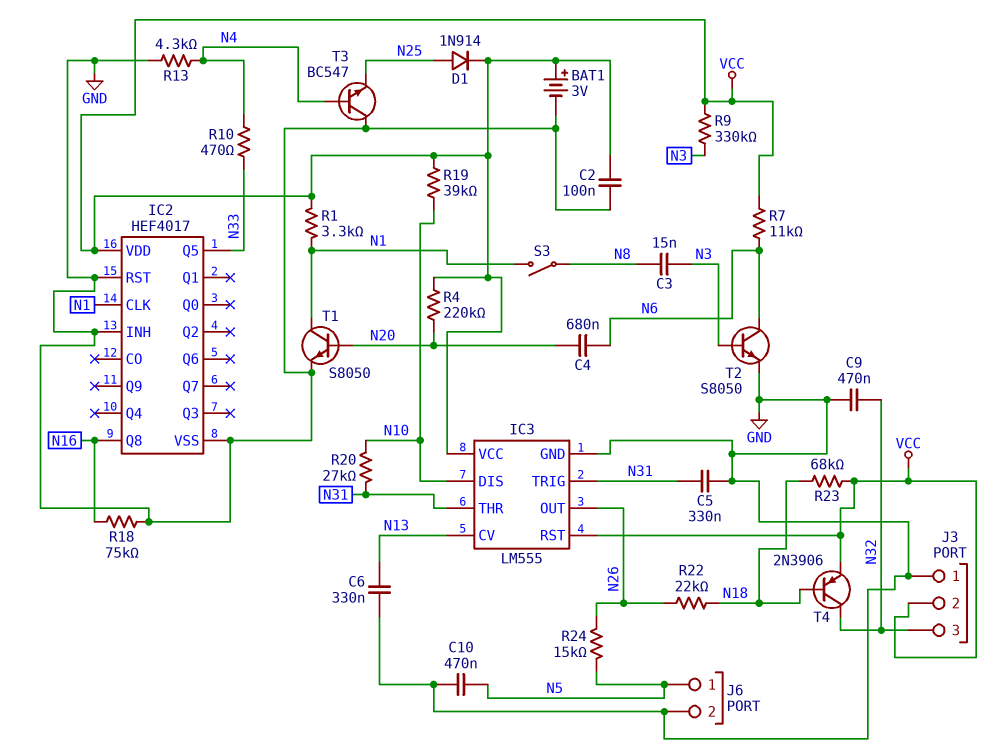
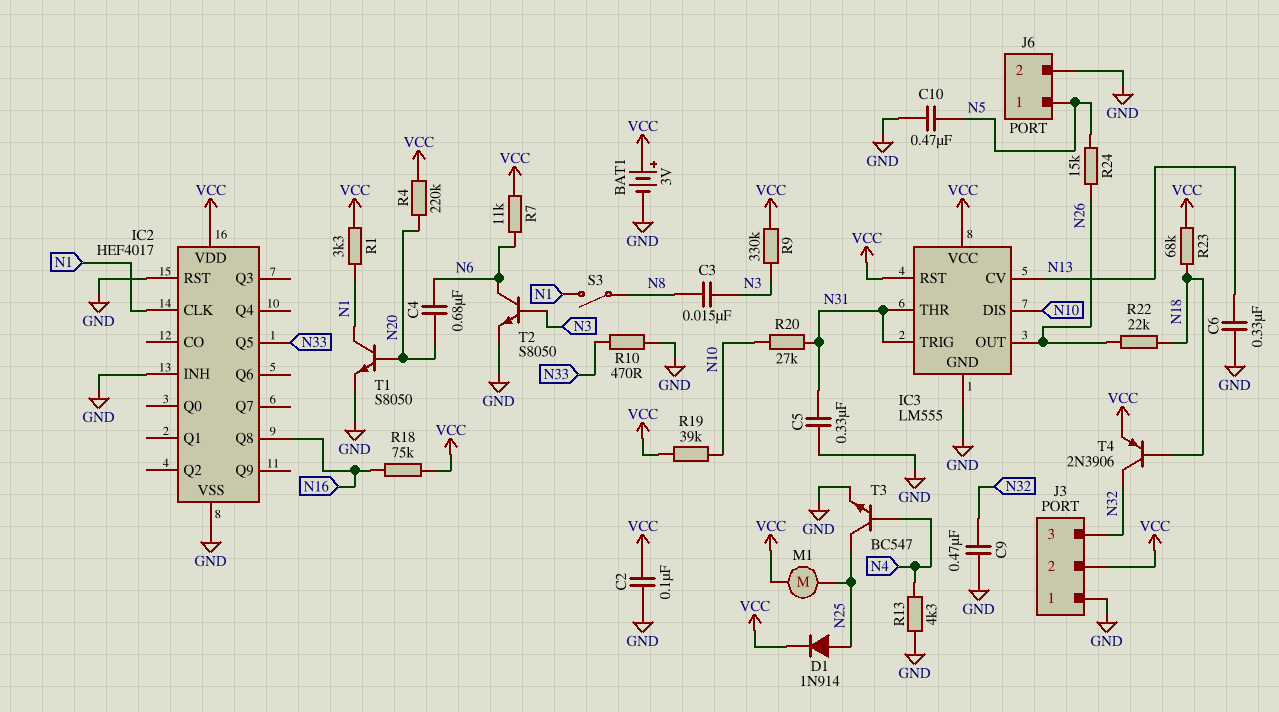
M1: none -> motor (N25, VCC)
R10: 470 (N4, N33) -> 470 (GND, N33)
R18: 75k (GND, N16) -> 75k (N16, VCC)
T3: NPN BC547 (B N4, C GND, E N25) -> NPN BC547 (B N4, C N25, E GND)

